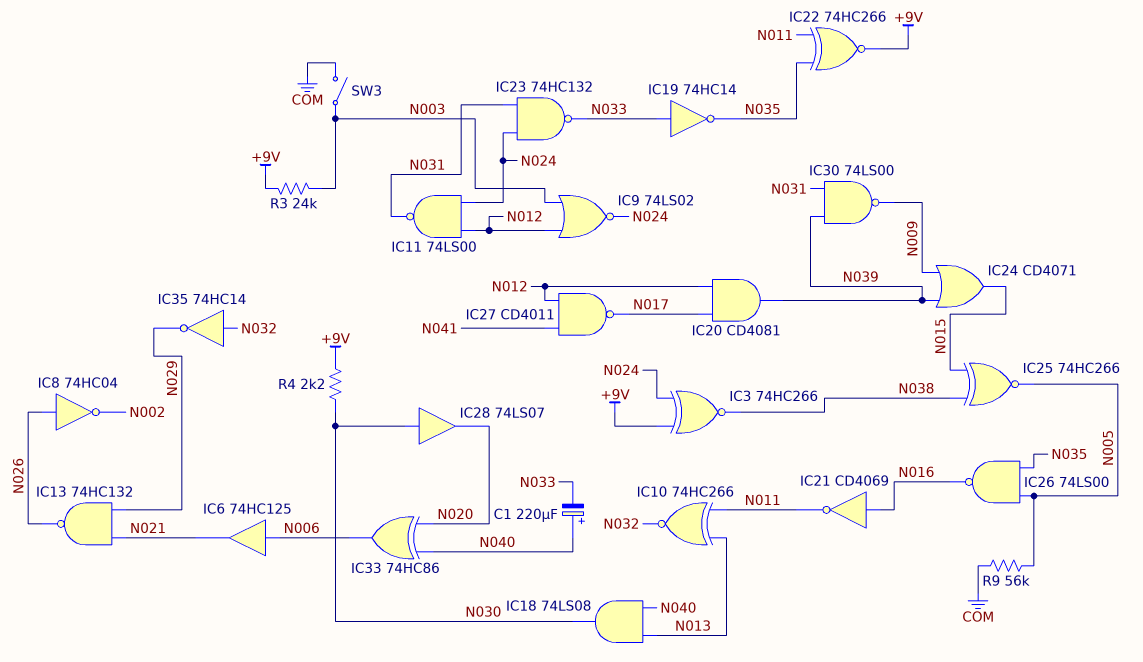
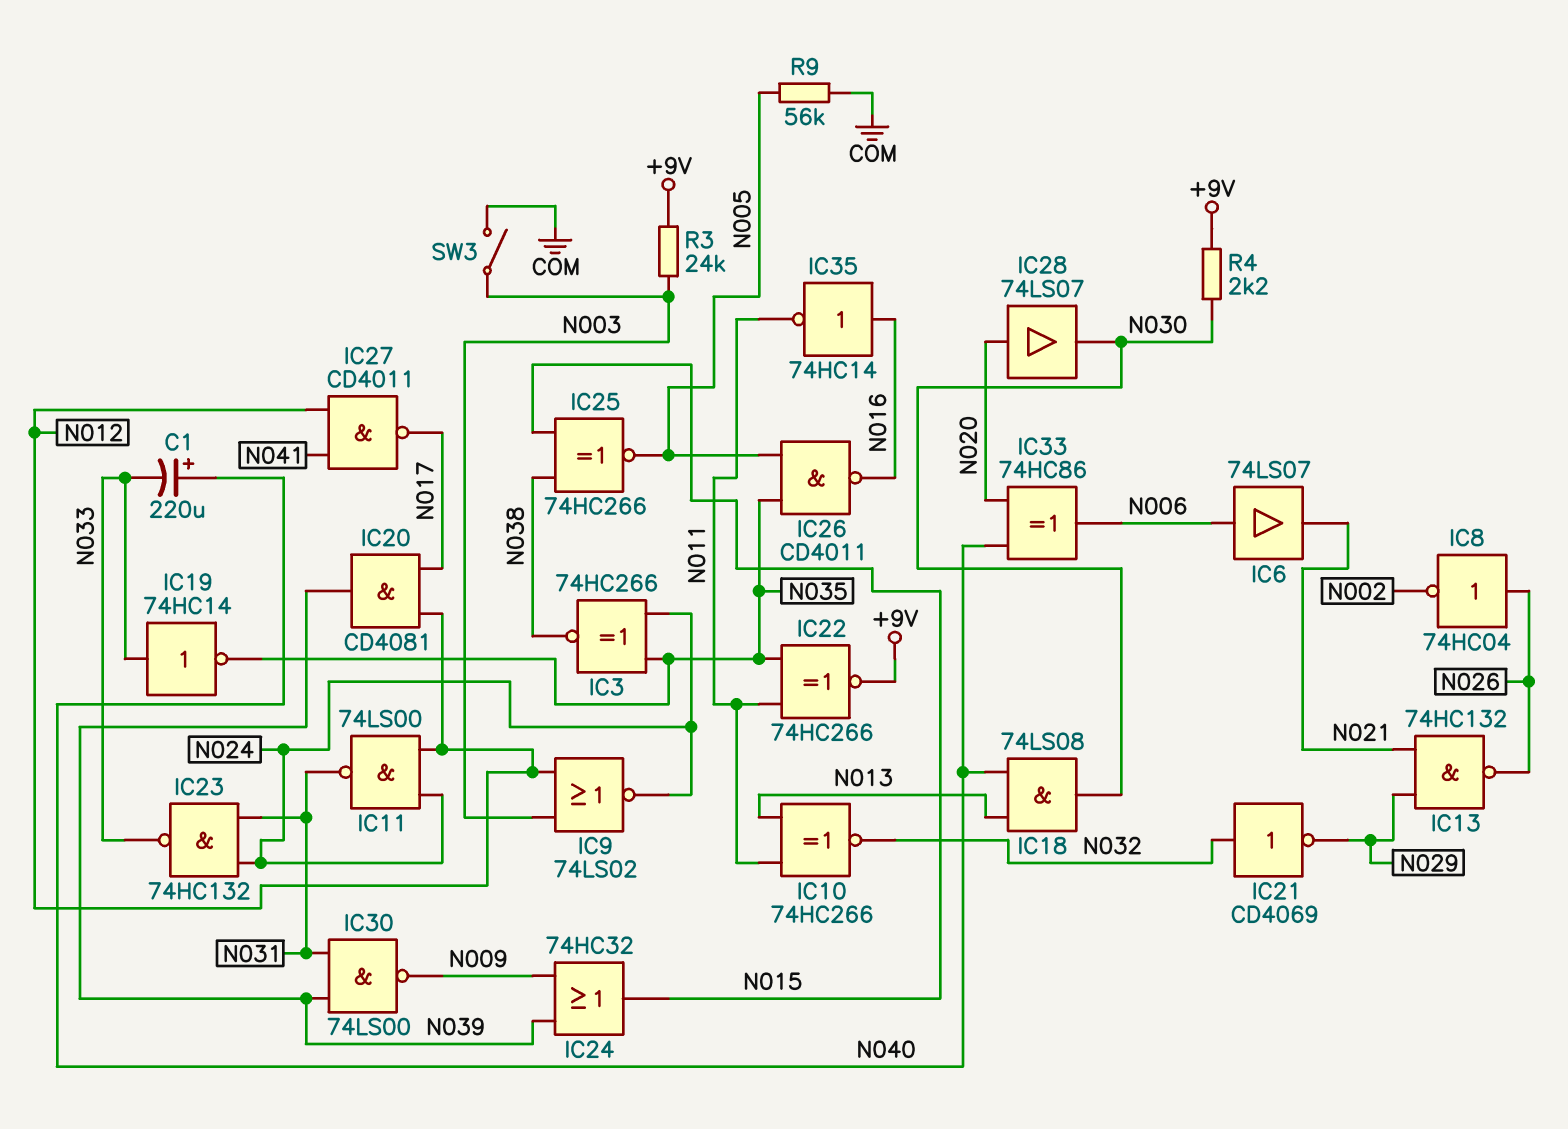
IC3: XNOR 74HC266 (in +9V, in N024, out N038) -> XNOR 74HC266 (in N024, in N035, out N038)
IC6: buffer 74HC125 (in N006, out N021) -> buffer 74LS07 (in N006, out N021)
IC21: NOT CD4069 (in N016, out N011) -> NOT CD4069 (in N032, out N029)
IC24: OR CD4071 (in N009, in N039, out N015) -> OR 74HC32 (in N009, in N039, out N015)
IC26: NAND 74LS00 (in N005, in N035, out N016) -> NAND CD4011 (in N005, in N035, out N016)
IC28: buffer 74LS07 (in N030, out N020) -> buffer 74LS07 (in N020, out N030)
IC35: NOT 74HC14 (in N032, out N029) -> NOT 74HC14 (in N016, out N011)

